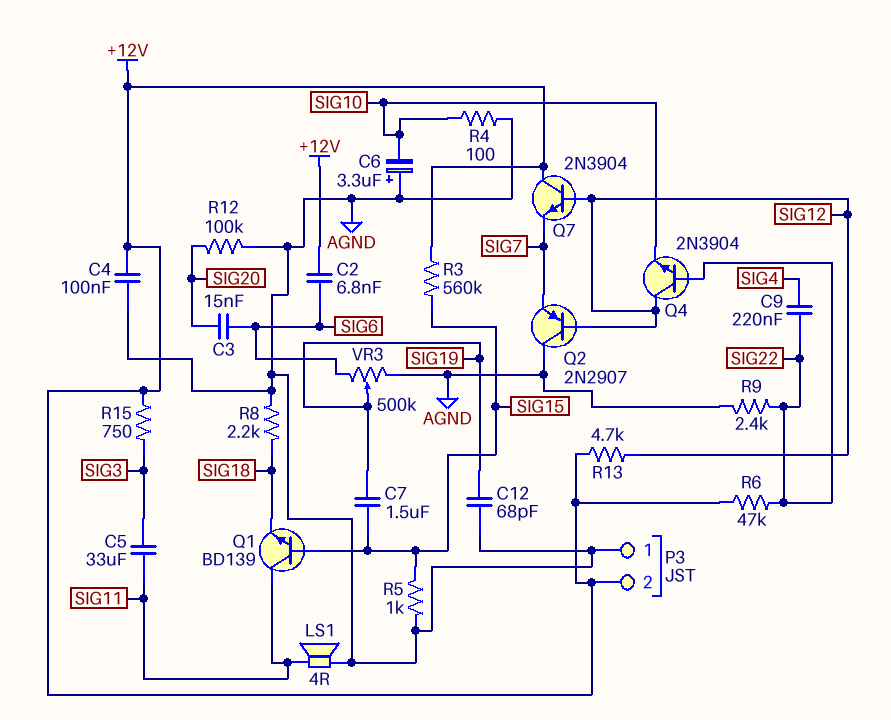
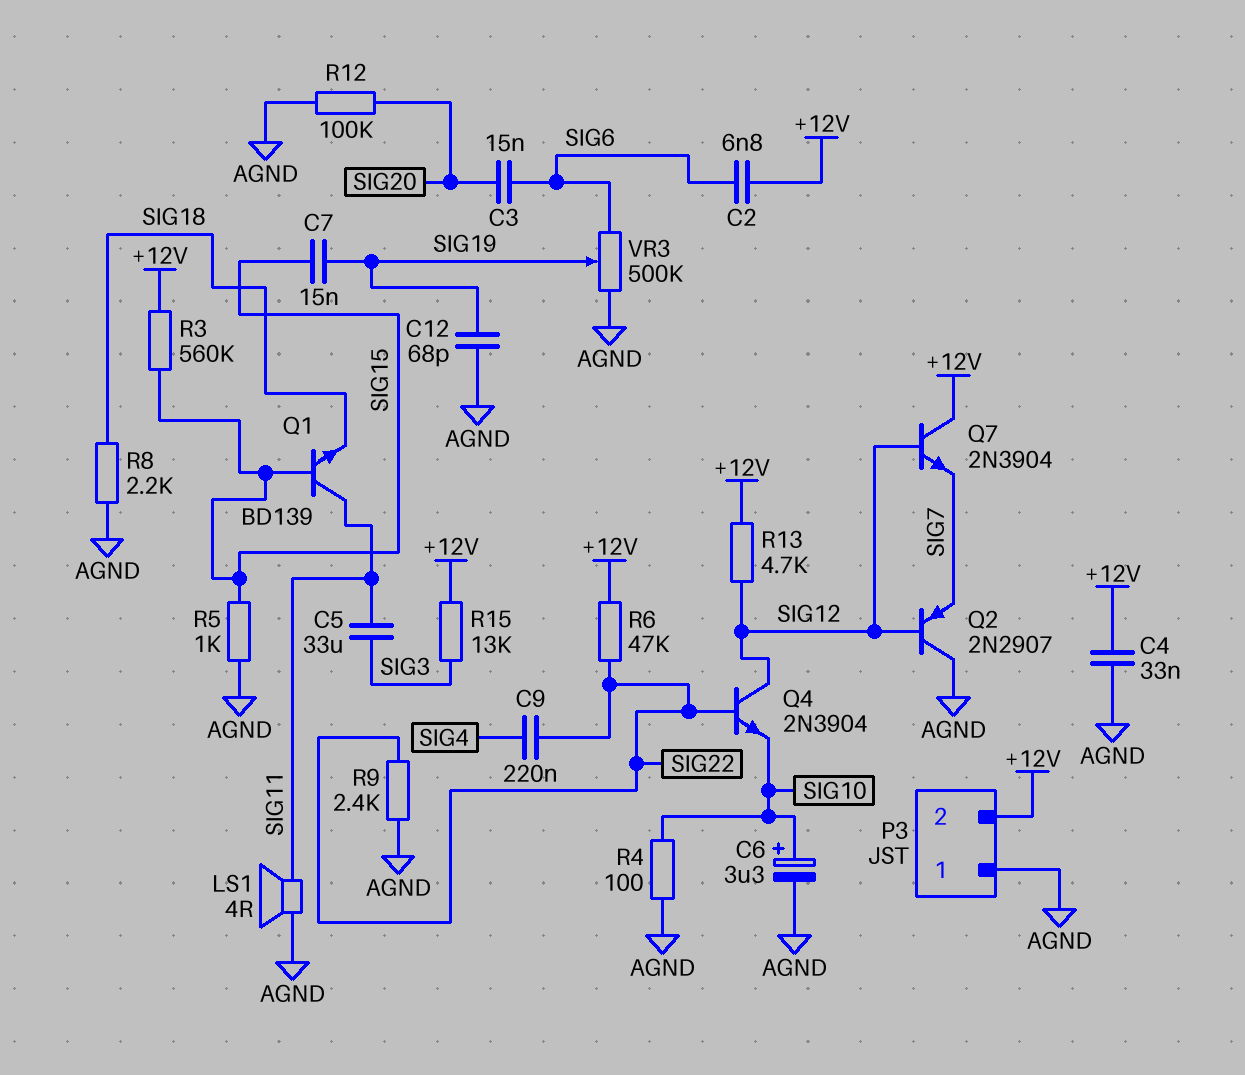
C4: 100nF (+12V, AGND) -> 33nF (+12V, AGND)
C6: 3.3uF (plus AGND, minus SIG10) -> 3.3uF (plus SIG10, minus AGND)
C7: 1.5uF (SIG15, SIG19) -> 15nF (SIG15, SIG19)
R15: 750 (+12V, SIG3) -> 13k (+12V, SIG3)

